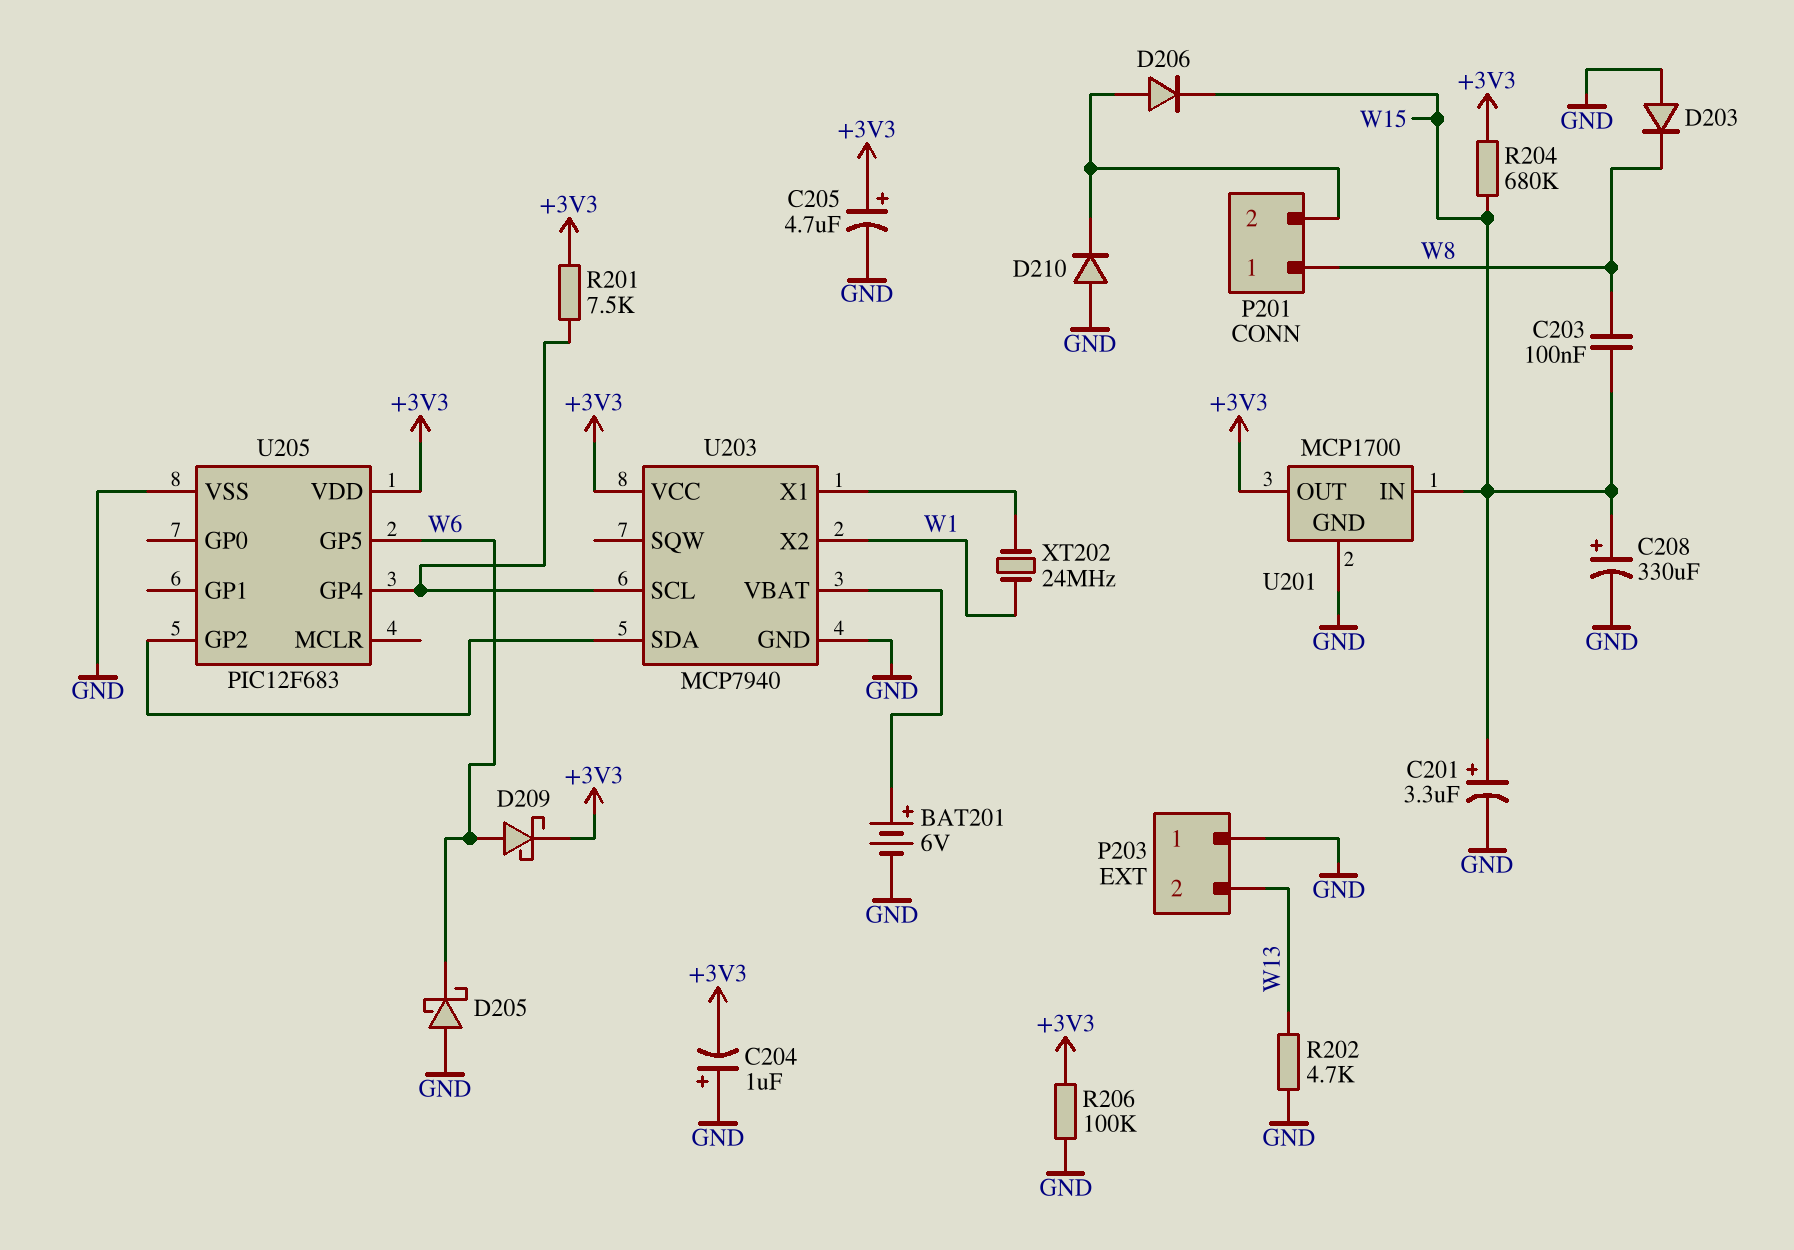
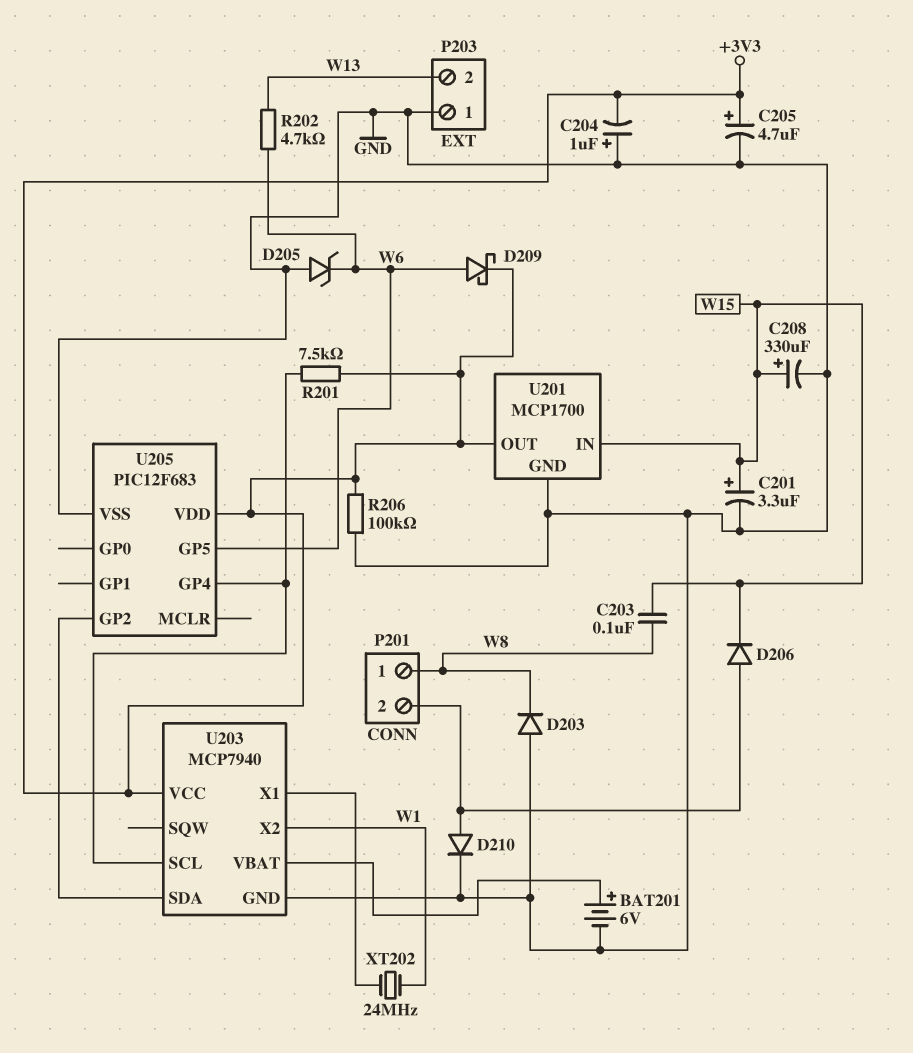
D205: schottky (A GND, K W6) -> zener (A GND, K W6)
D210: diode (A GND, K P201/2) -> diode (A P201/2, K GND)
R202: 4.7k (GND, W13) -> 4.7k (W6, W13)
R204: 680k (+3V3, W15) -> none

